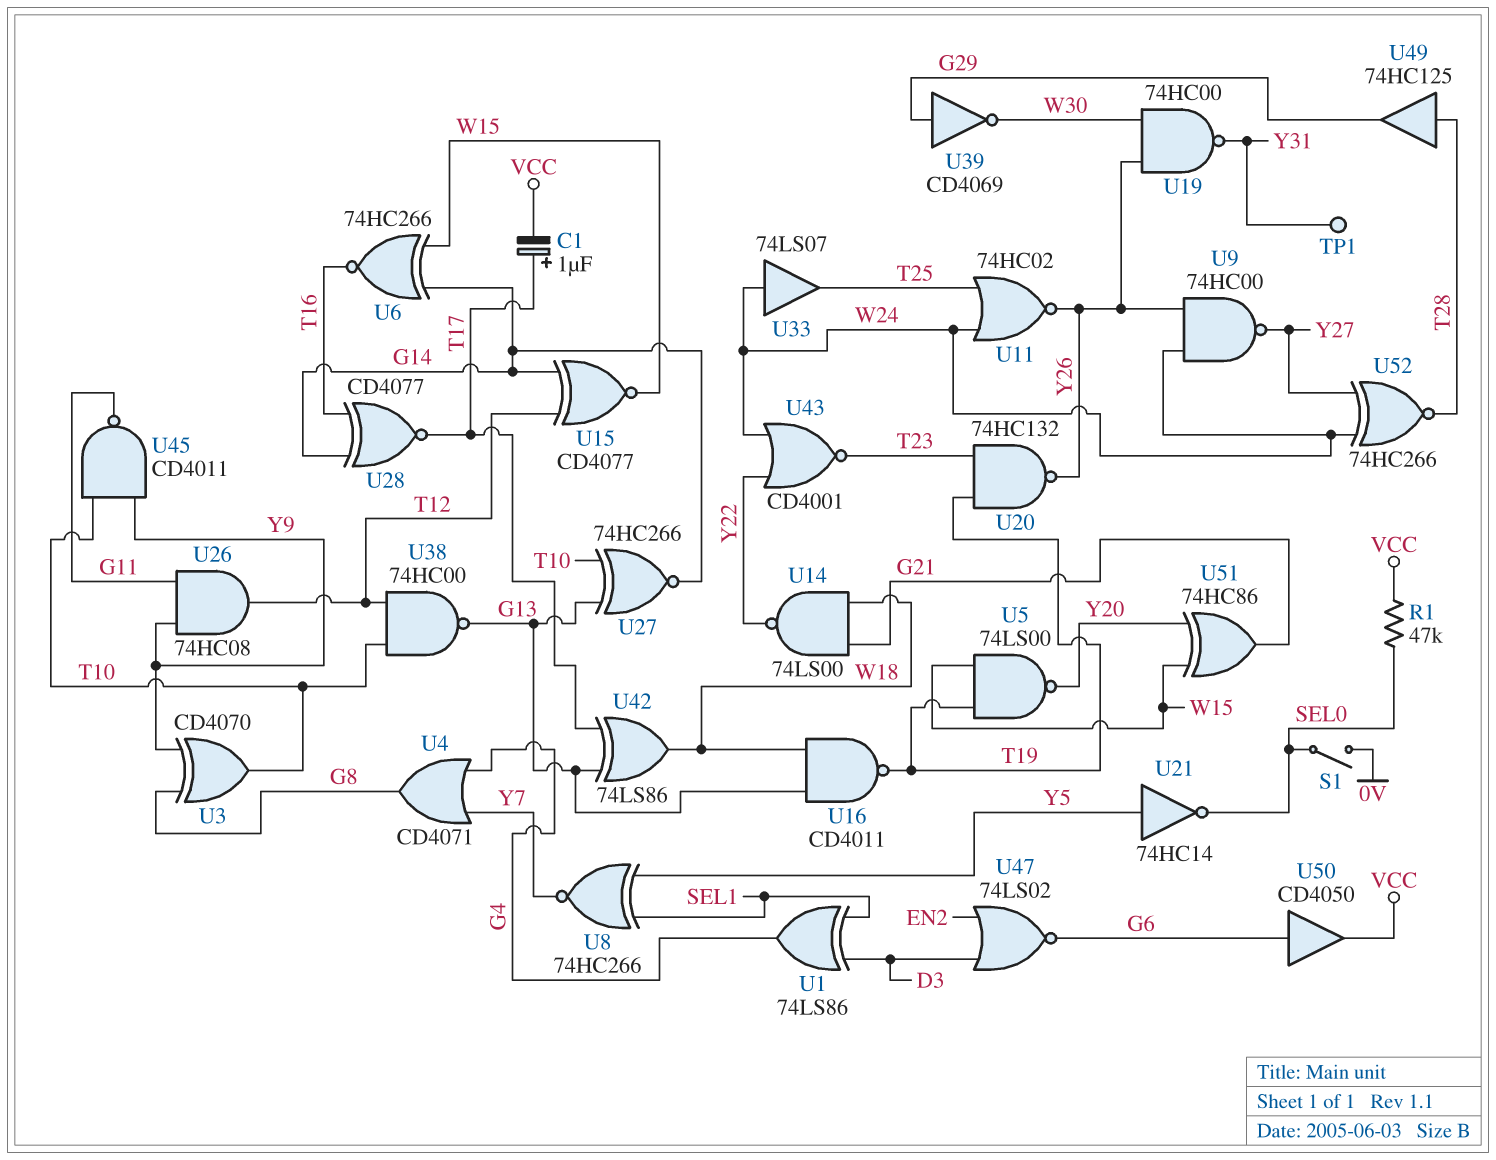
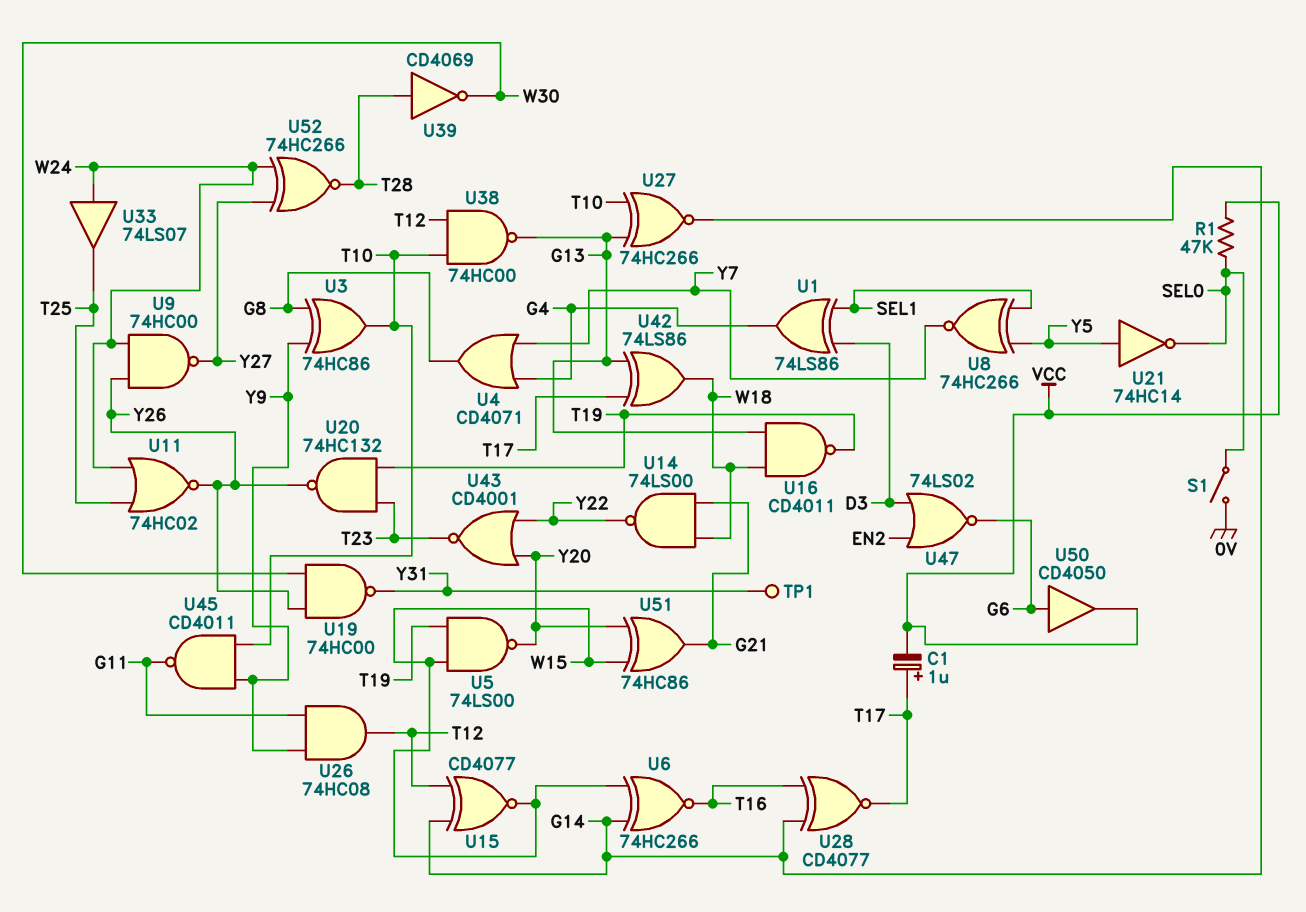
U3: XOR CD4070 (in G8, in Y9, out T10) -> XOR 74HC86 (in G8, in Y9, out T10)
U39: NOT CD4069 (in G29, out W30) -> NOT CD4069 (in T28, out W30)
U43: NOR CD4001 (in W24, in Y22, out T23) -> NOR CD4001 (in Y20, in Y22, out T23)
U49: buffer 74HC125 (in T28, out G29) -> none

